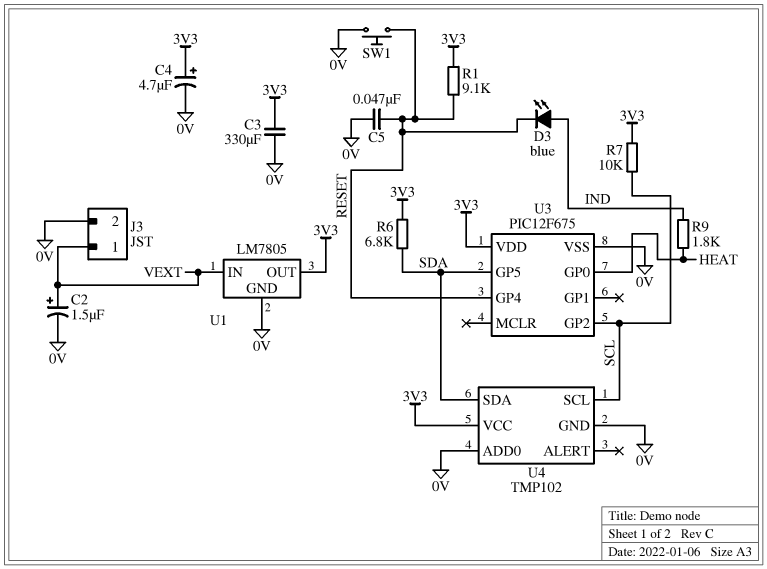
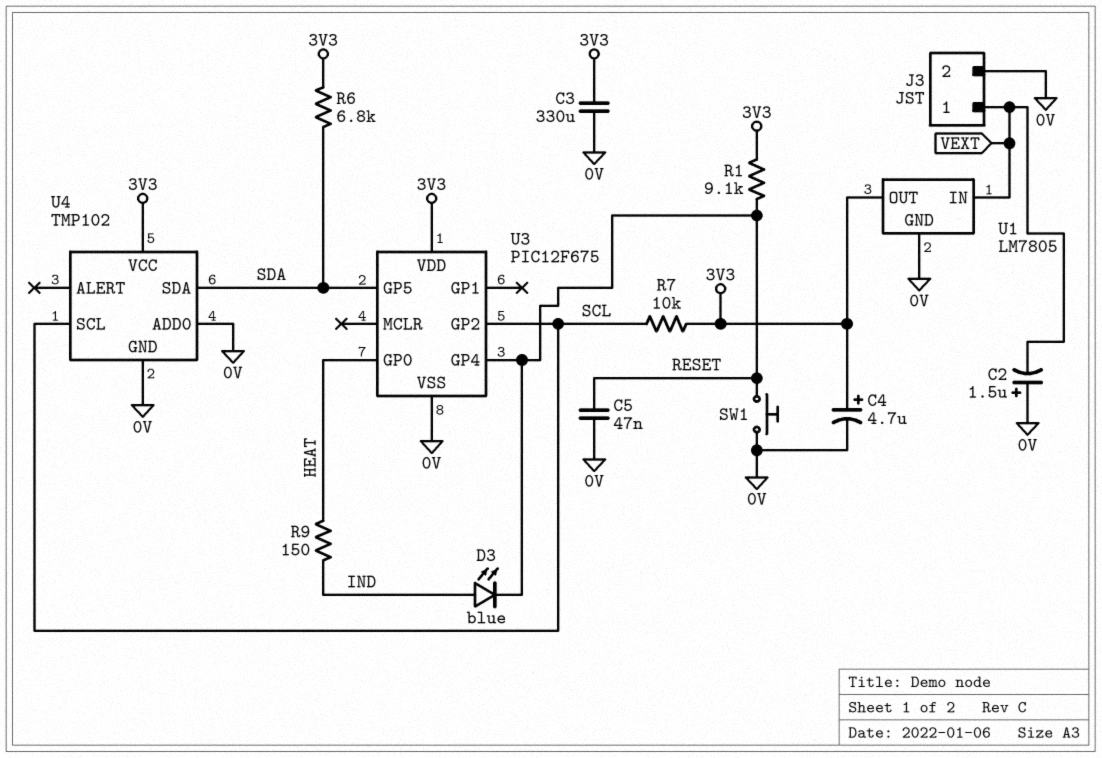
C2: 1.5uF (plus VEXT, minus 0V) -> 1.5uF (plus 0V, minus VEXT)
R9: 1.8k (HEAT, IND) -> 150 (HEAT, IND)

